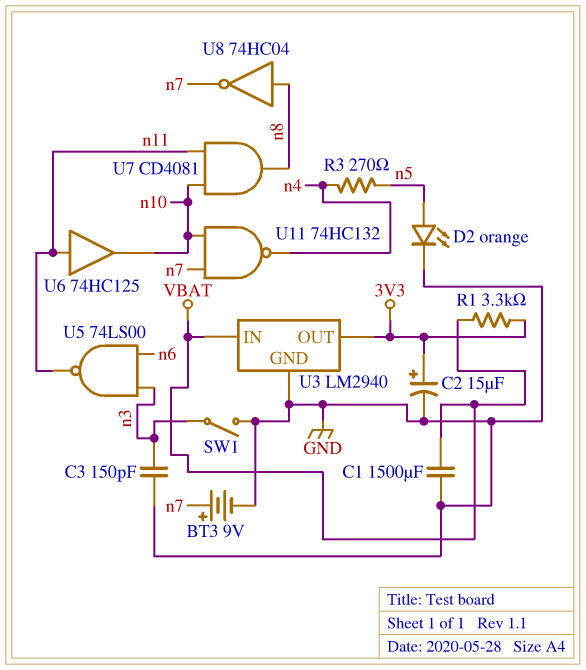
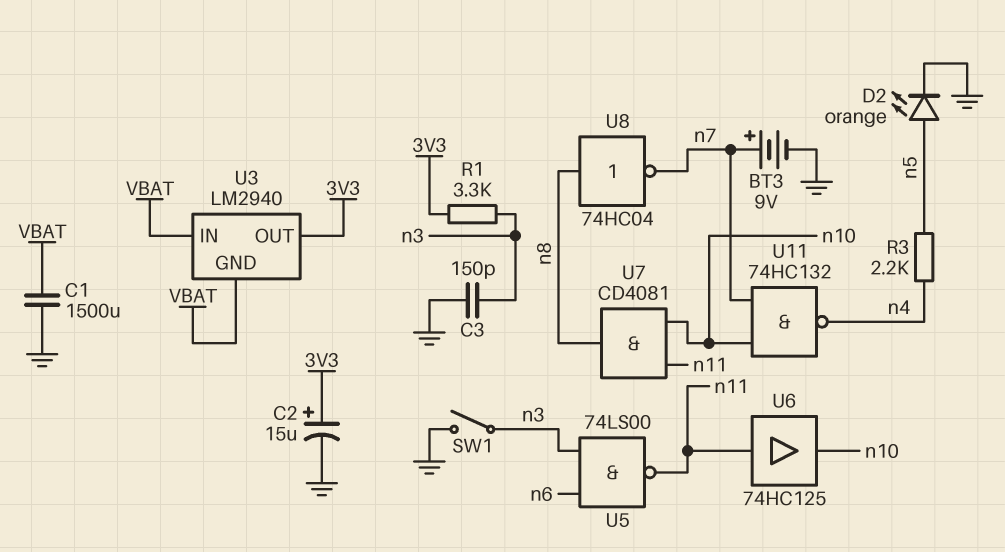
R1: 3.3k (3V3, VBAT) -> 3.3k (3V3, n3)
R3: 270 (n4, n5) -> 2.2k (n4, n5)
U3 pin GND: GND -> VBAT

